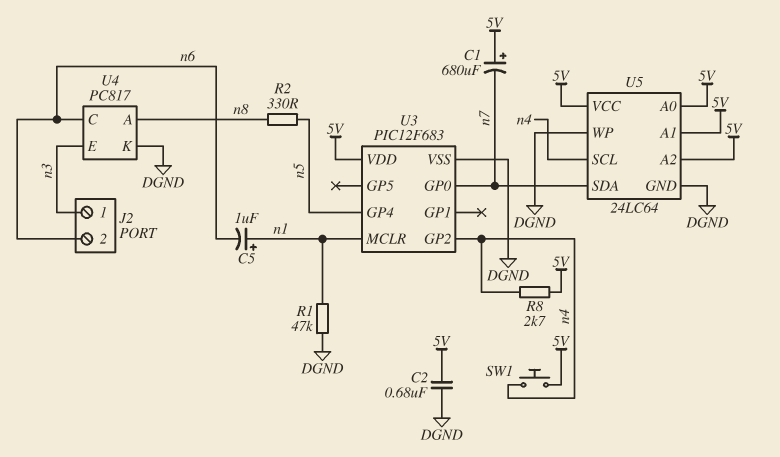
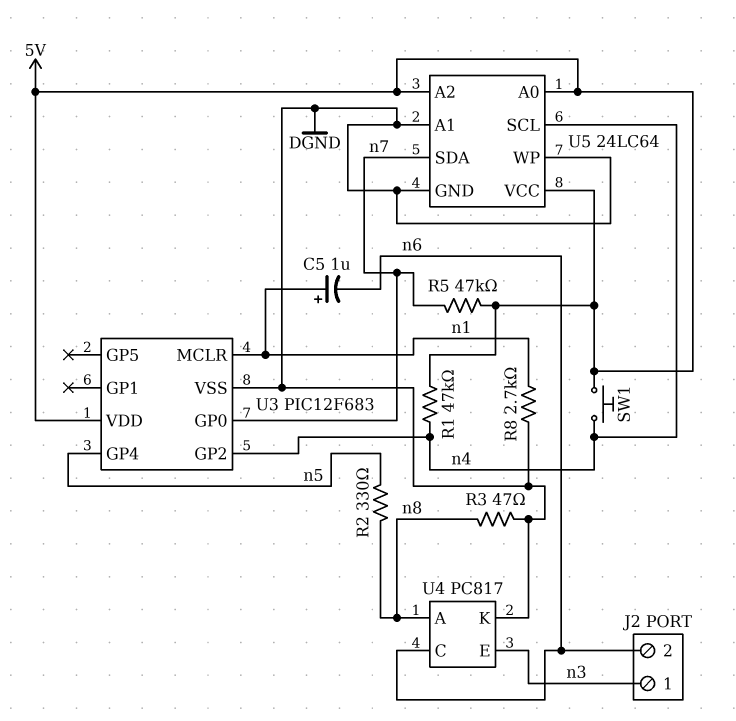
C1: 680uF (plus 5V, minus n7) -> none
C2: 680nF (5V, DGND) -> none
R1: 47k (DGND, n1) -> 47k (5V, n4)
R3: none -> 47 (DGND, n8)
R5: none -> 47k (5V, n7)
R8: 2.7k (5V, n4) -> 2.7k (DGND, n1)
U5 pin A1: 5V -> DGND

